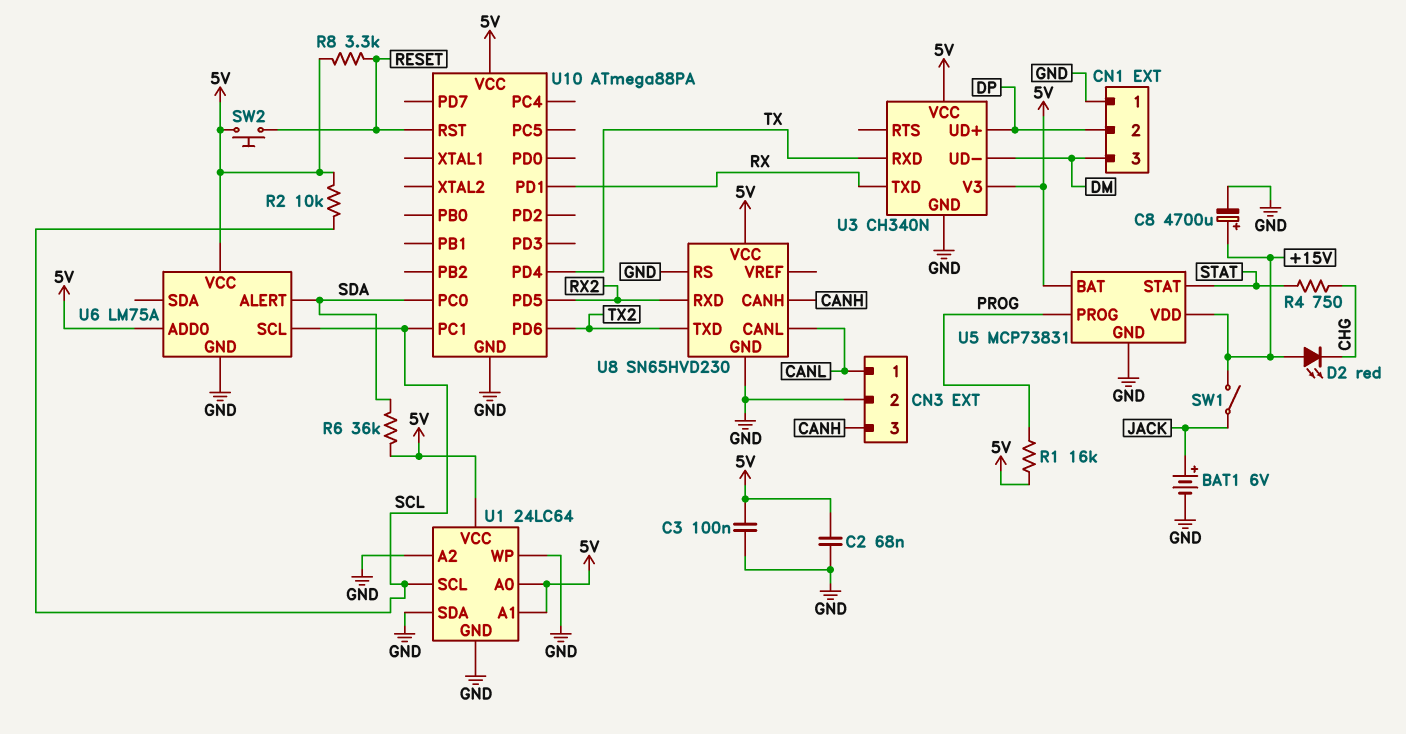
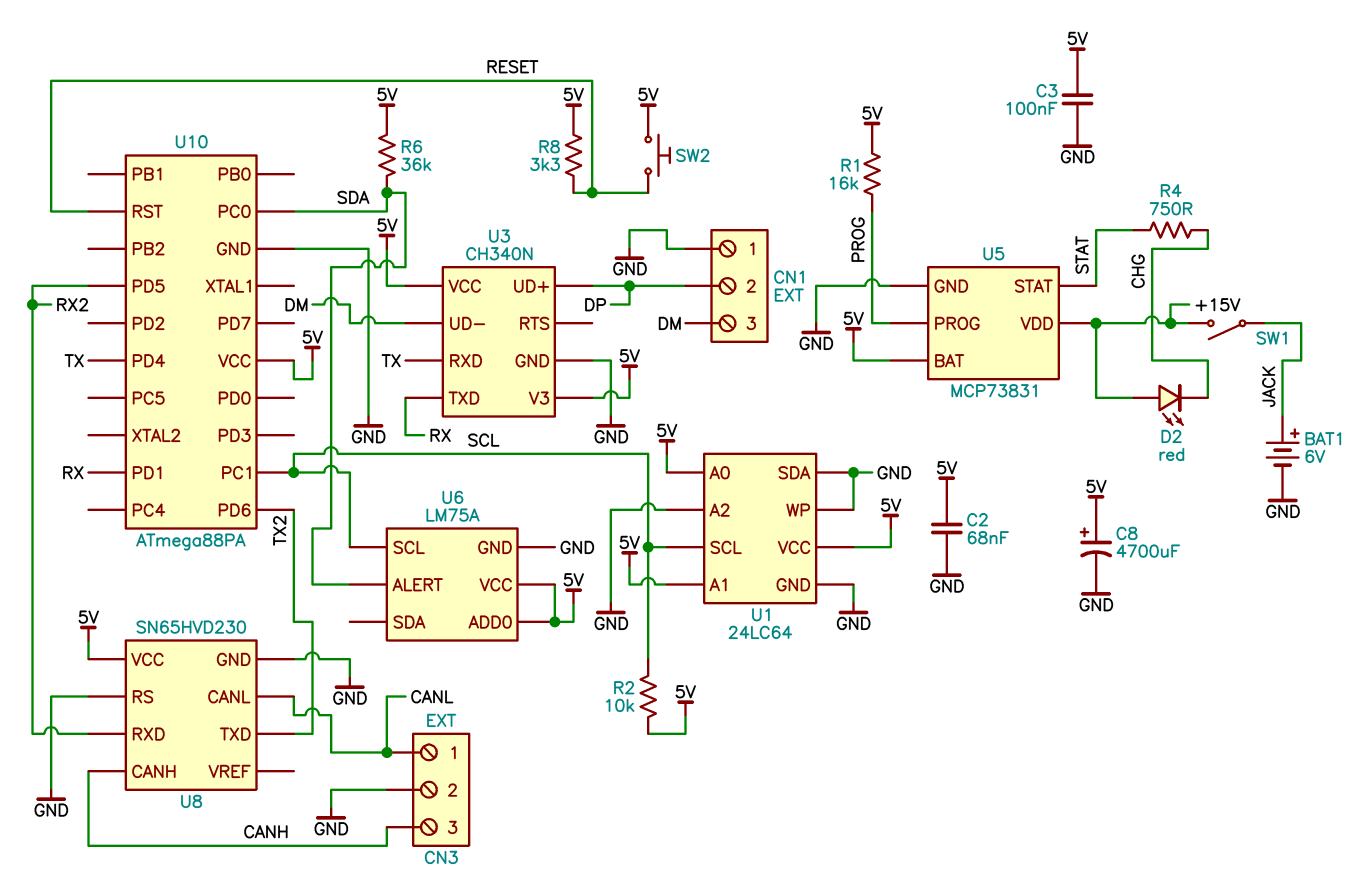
C8: 4700uF (plus +15V, minus GND) -> 4700uF (plus 5V, minus GND)

